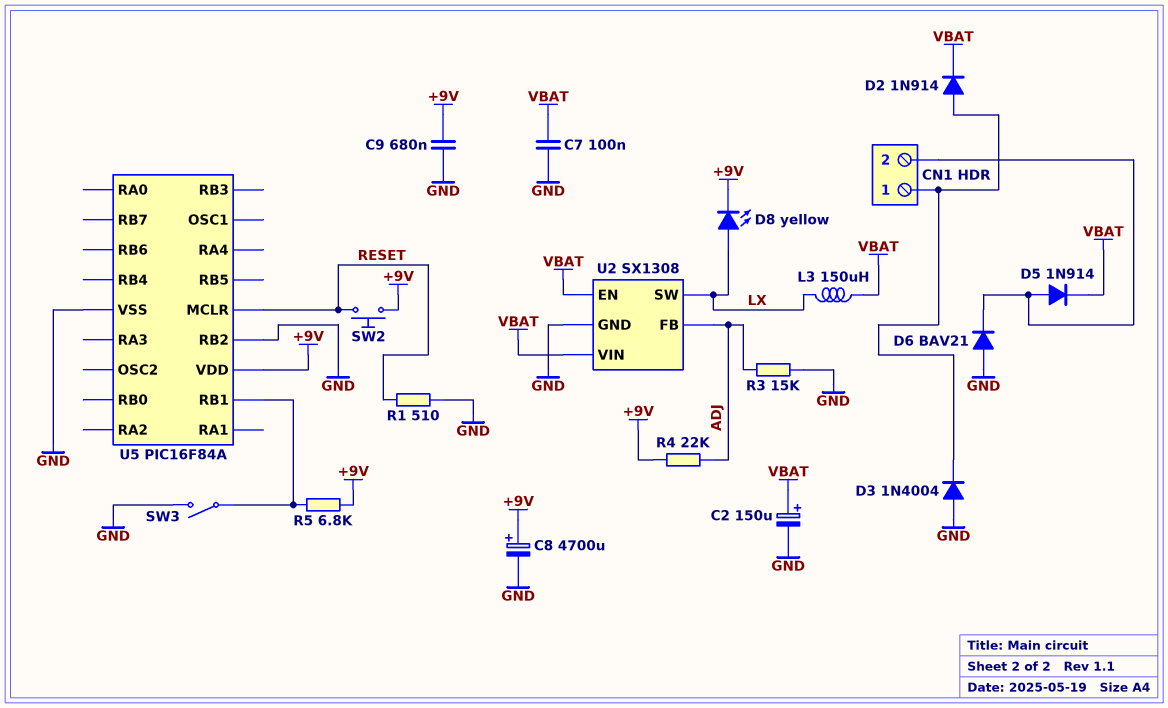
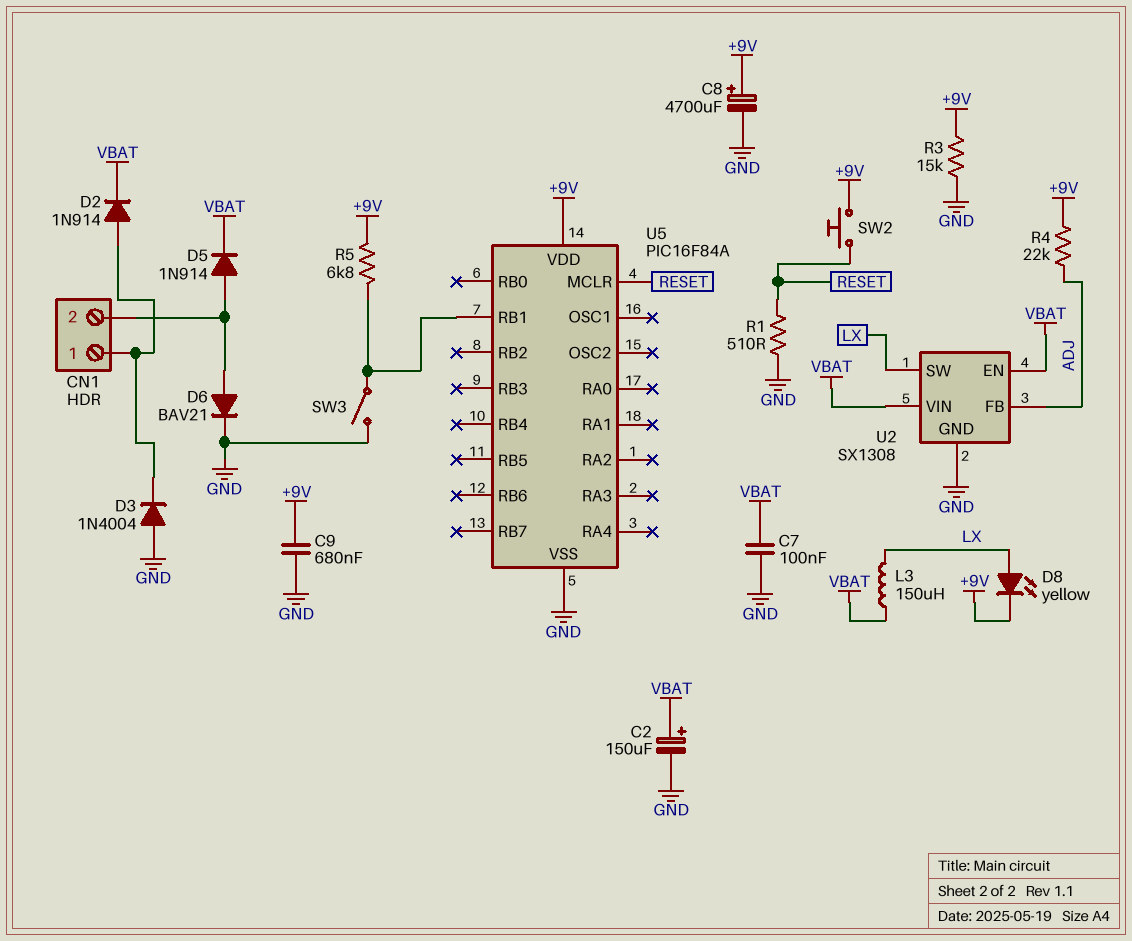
D6: diode BAV21 (A GND, K CN1/2) -> diode BAV21 (A CN1/2, K GND)
R3: 15k (ADJ, GND) -> 15k (+9V, GND)
U5 pin RB2: GND -> none

